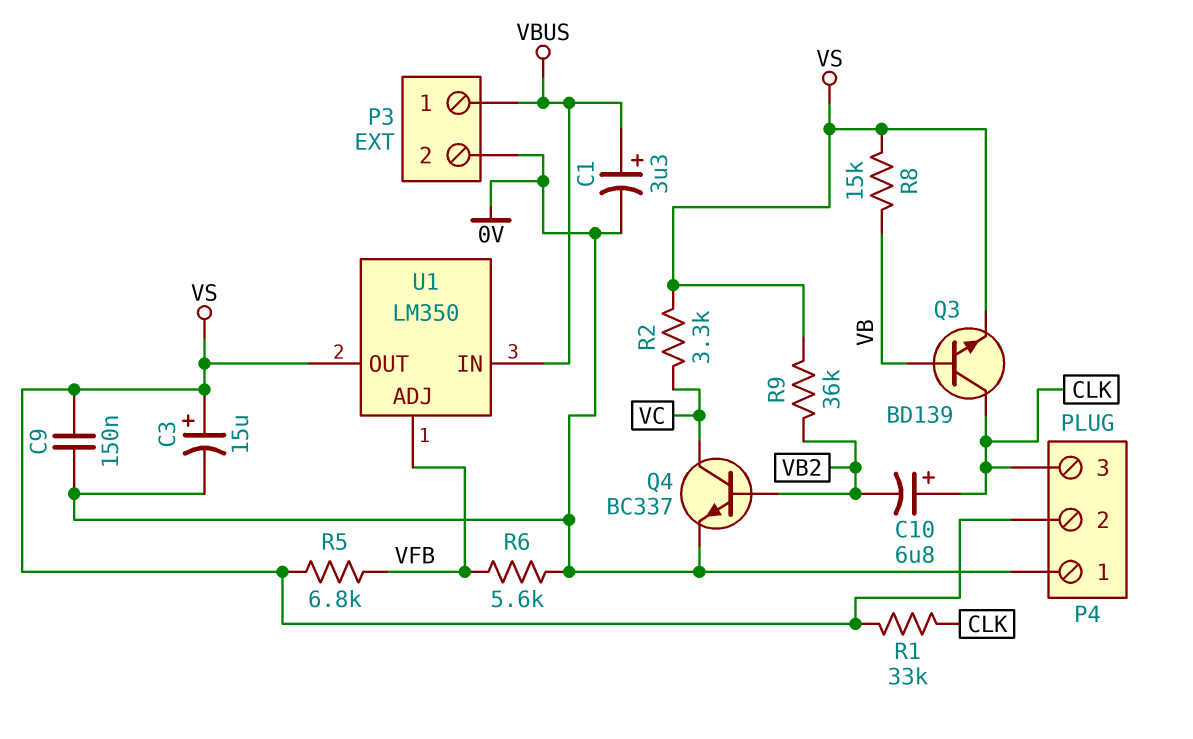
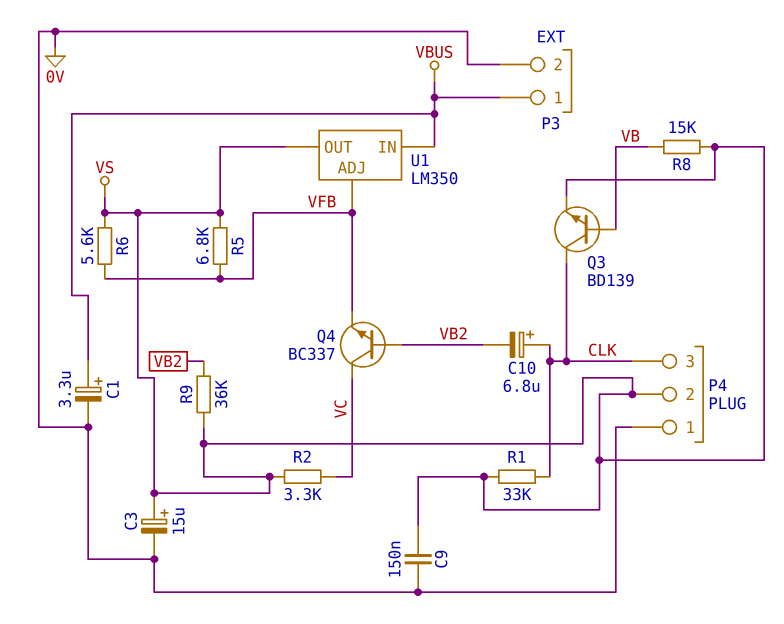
Q4: NPN BC337 (B VB2, C VC, E 0V) -> NPN BC337 (B VB2, C VC, E VFB)
R6: 5.6k (0V, VFB) -> 5.6k (VFB, VS)

